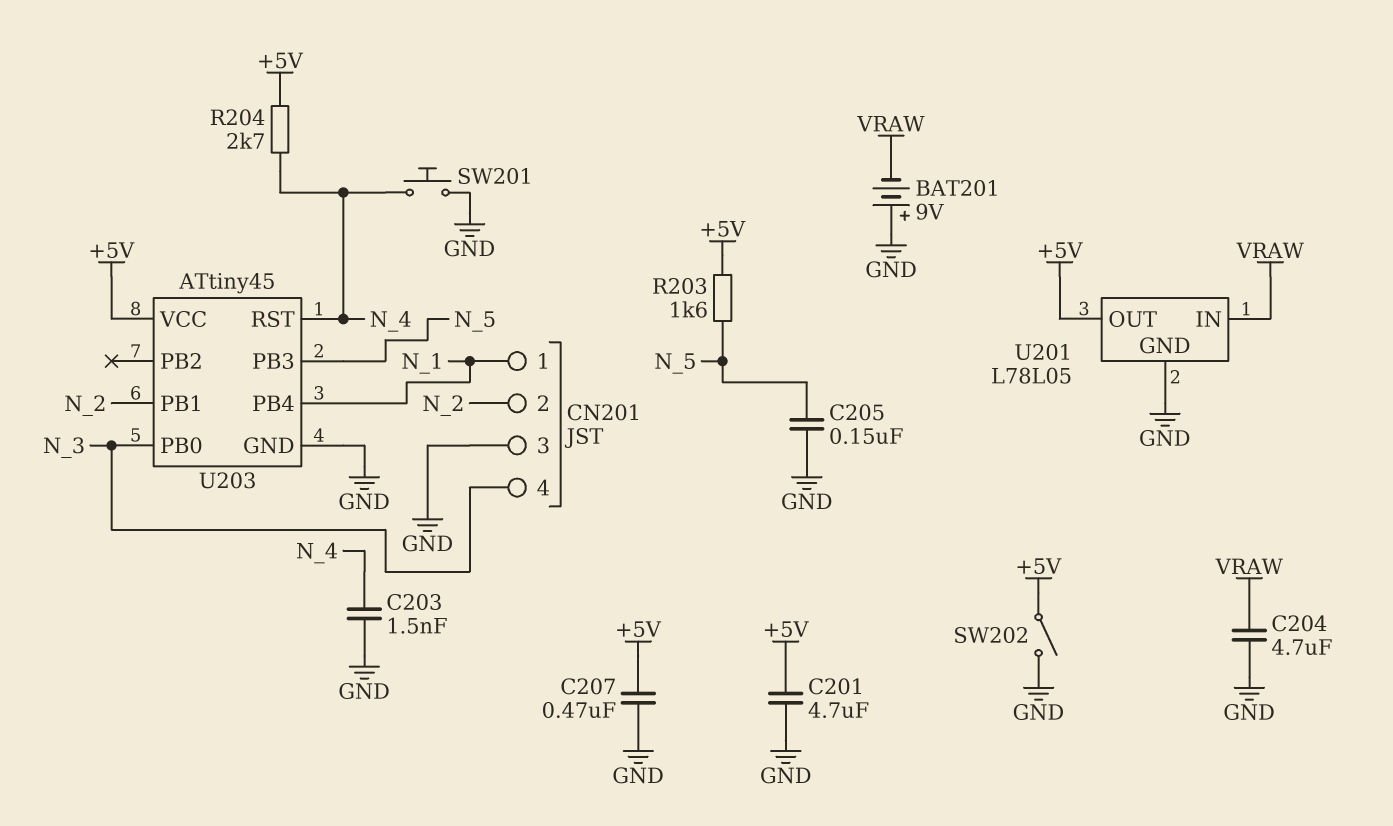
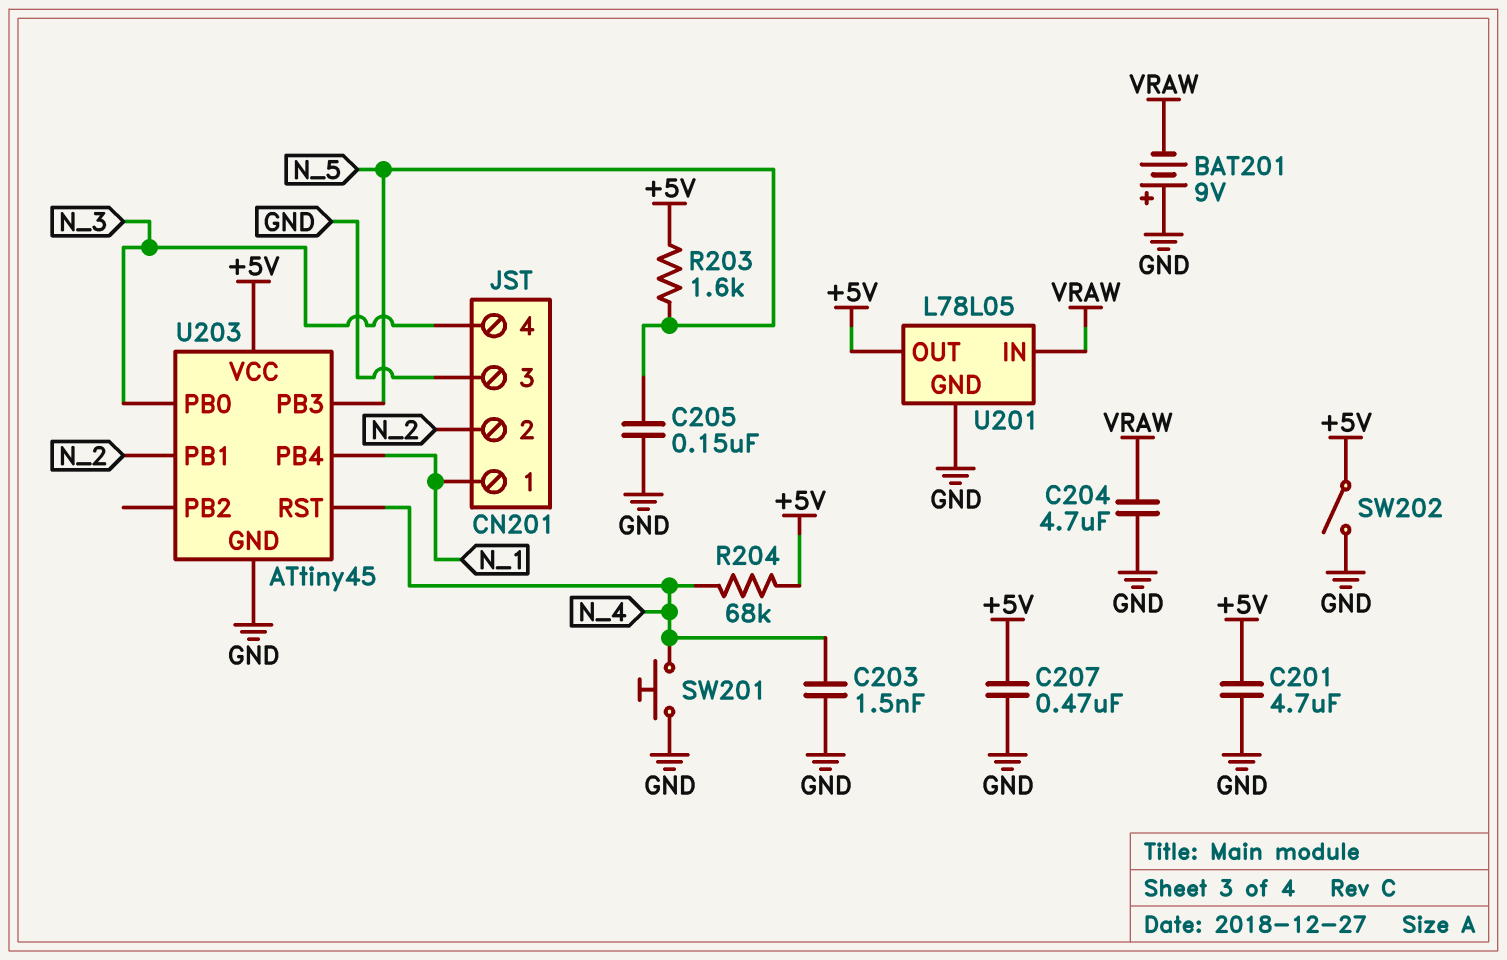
R204: 2.7k (+5V, N_4) -> 68k (+5V, N_4)

